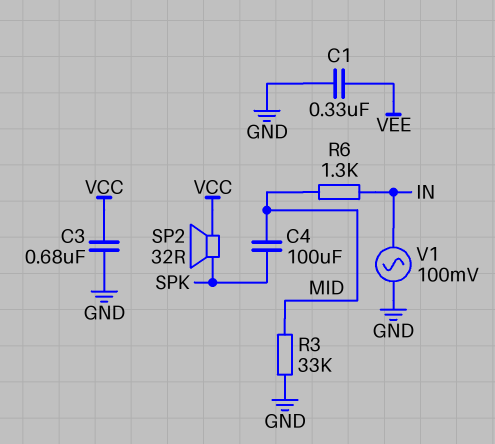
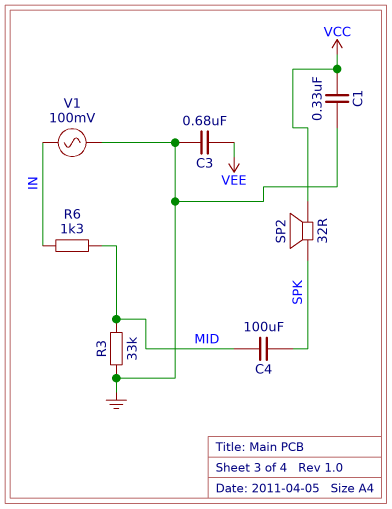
C1: 330nF (GND, VEE) -> 330nF (GND, VCC)
C3: 680nF (GND, VCC) -> 680nF (GND, VEE)

